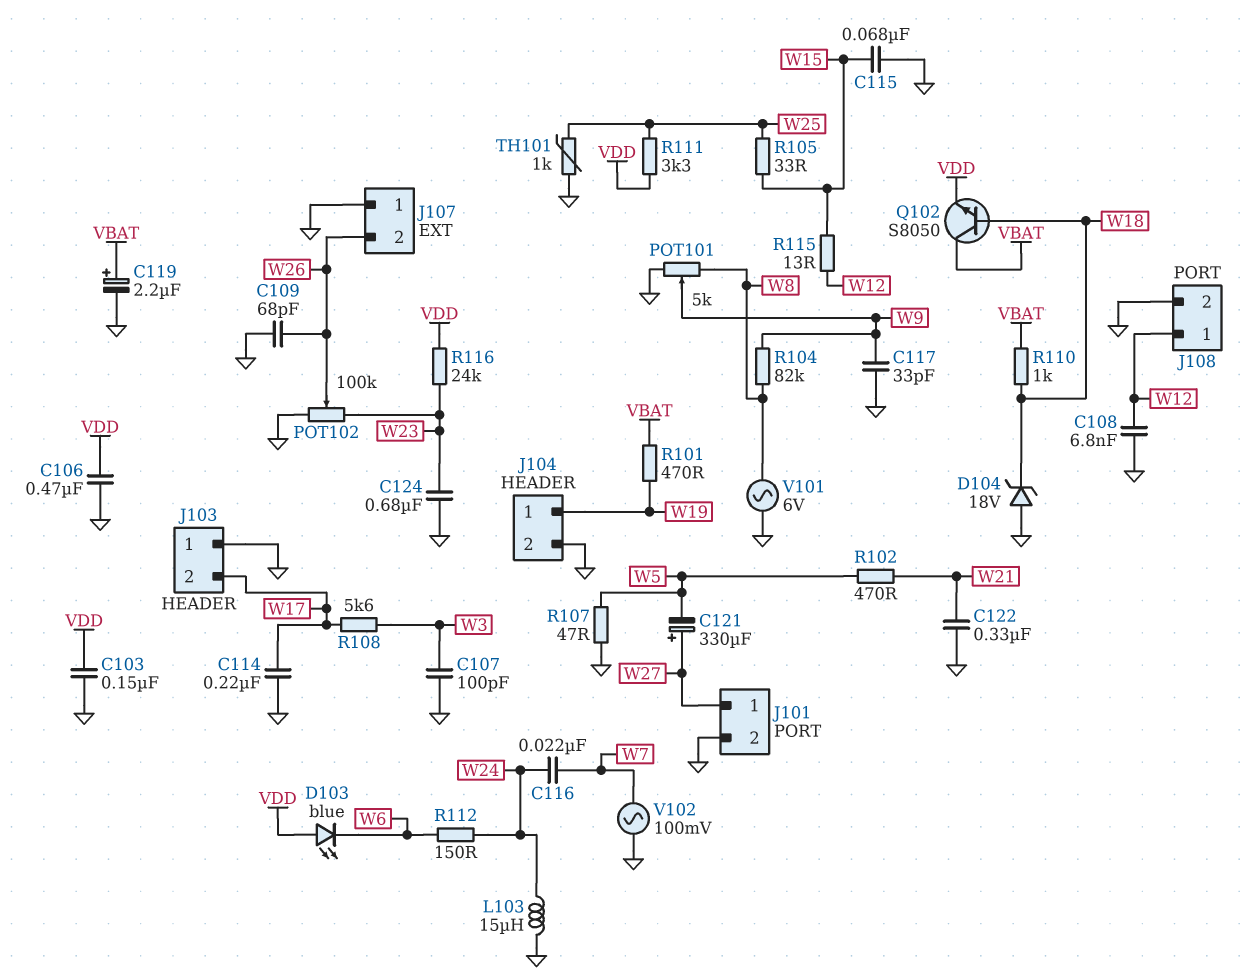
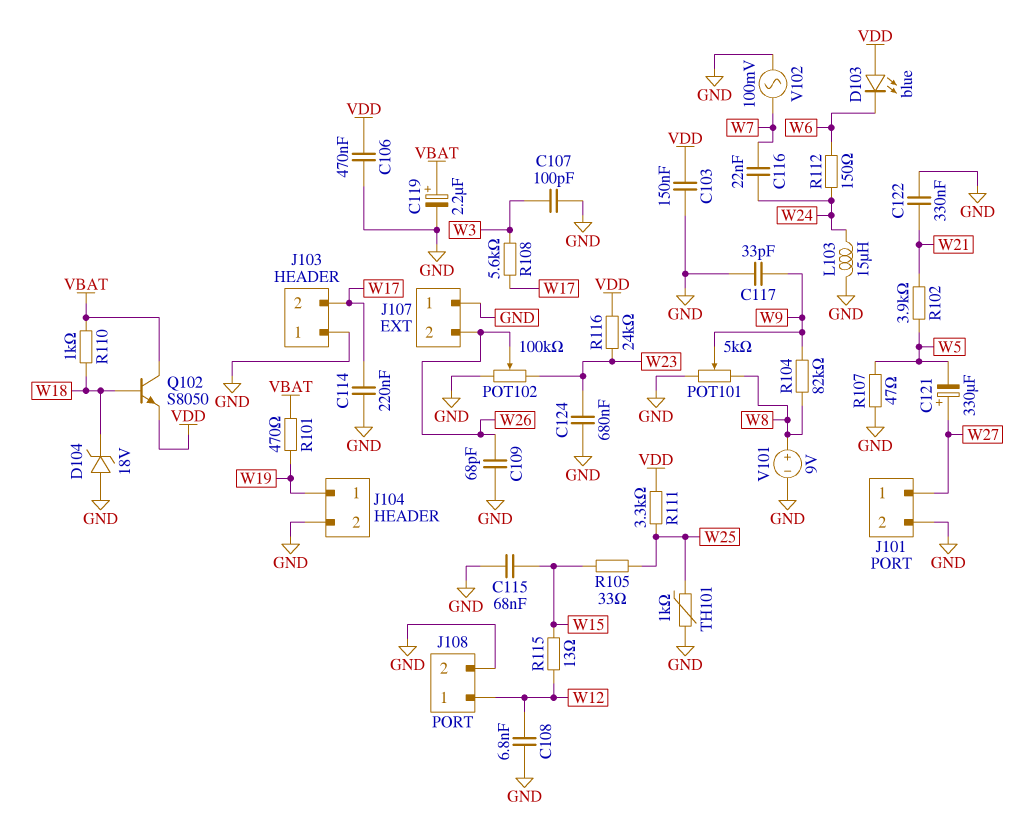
R102: 470 (W5, W21) -> 3.9k (W5, W21)
V101: AC 6V (GND, W8) -> 9V (plus W8, minus GND)

